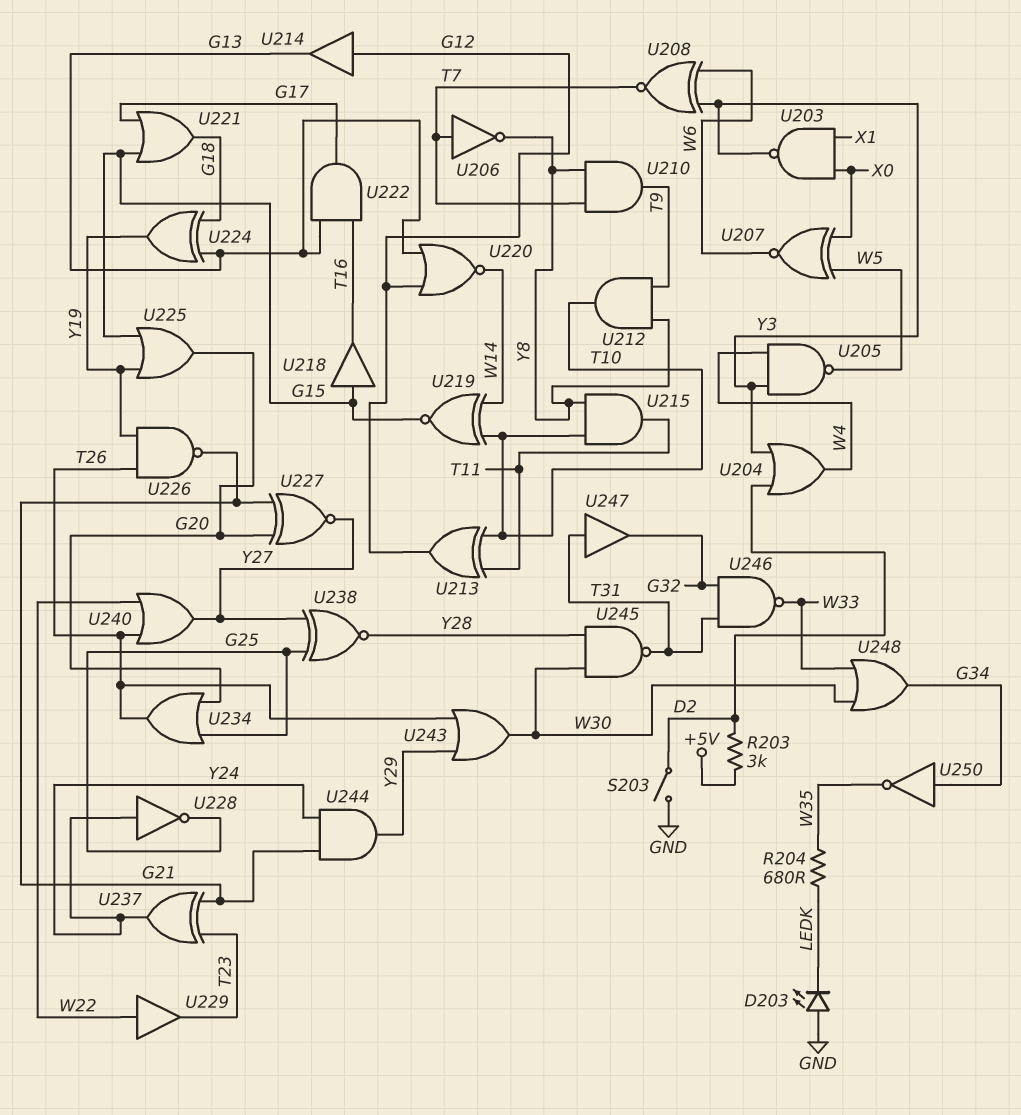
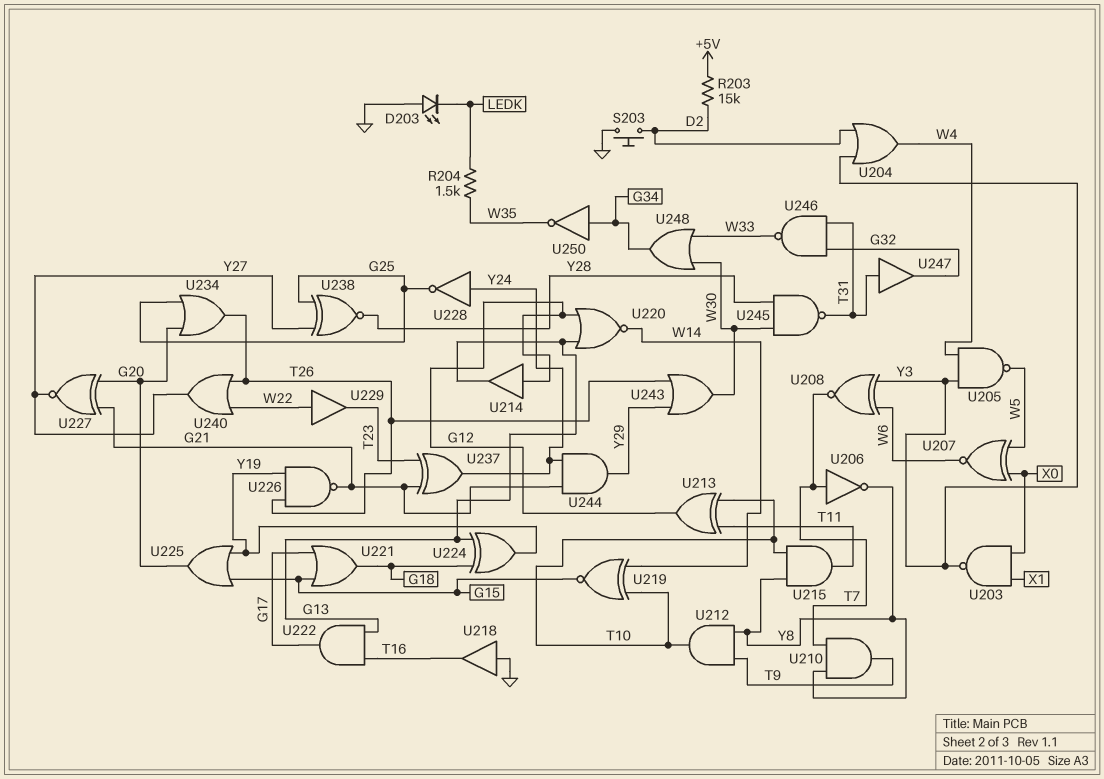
R203: 3k (+5V, D2) -> 15k (+5V, D2)
R204: 680 (LEDK, W35) -> 1.5k (LEDK, W35)
S203: switch (D2, GND) -> button (D2, GND)
U218: buffer (in G15, out T16) -> buffer (in GND, out T16)

